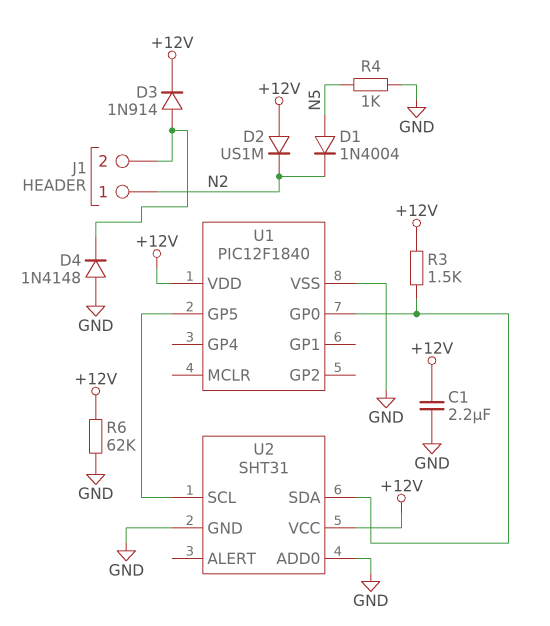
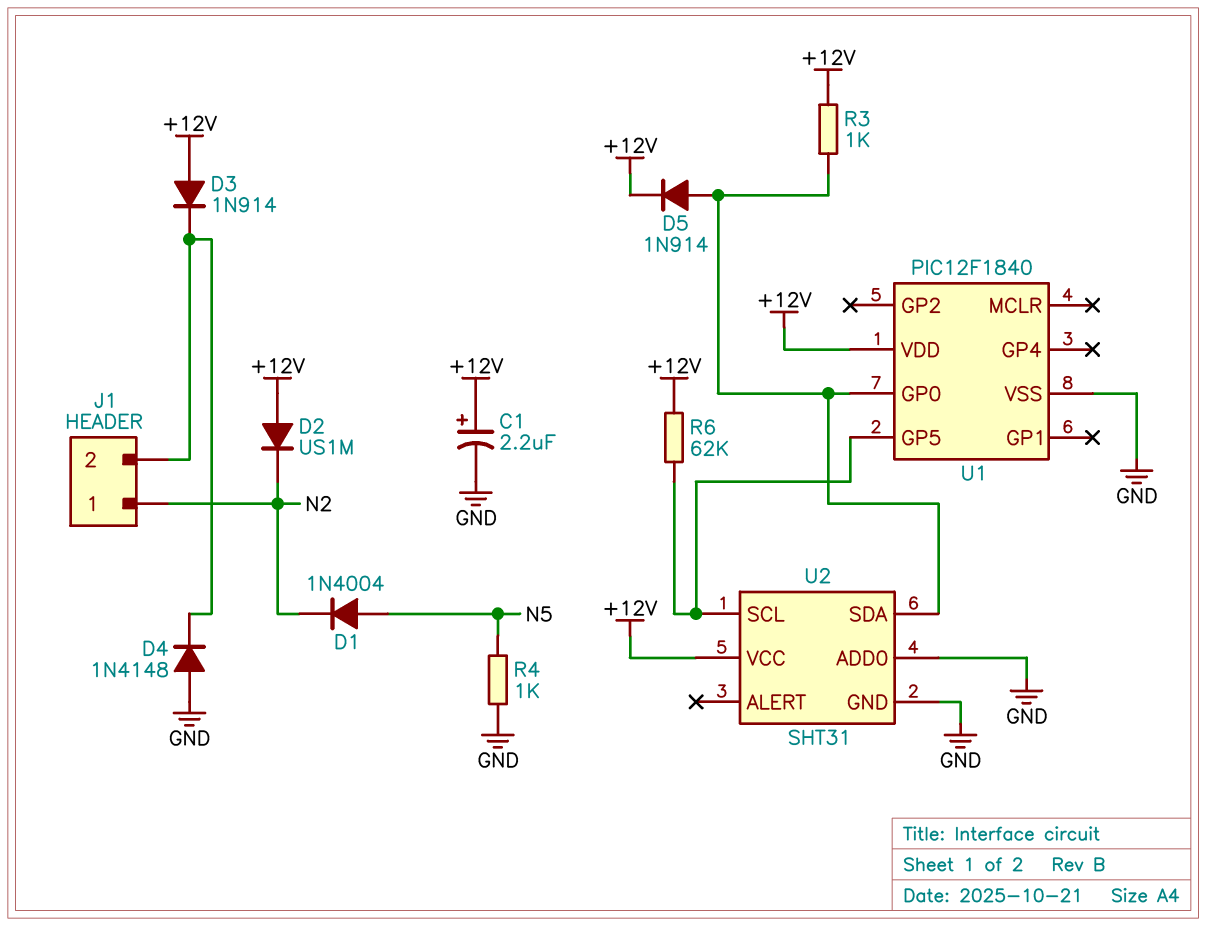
C1: 2.2uF (+12V, GND) -> 2.2uF (plus +12V, minus GND)
D3: diode 1N914 (A J1/2, K +12V) -> diode 1N914 (A +12V, K J1/2)
D5: none -> diode 1N914 (A U1/GP0, K +12V)
R3: 1.5k (+12V, U1/GP0) -> 1k (+12V, U1/GP0)
R6: 62k (+12V, GND) -> 62k (+12V, U1/GP5)

